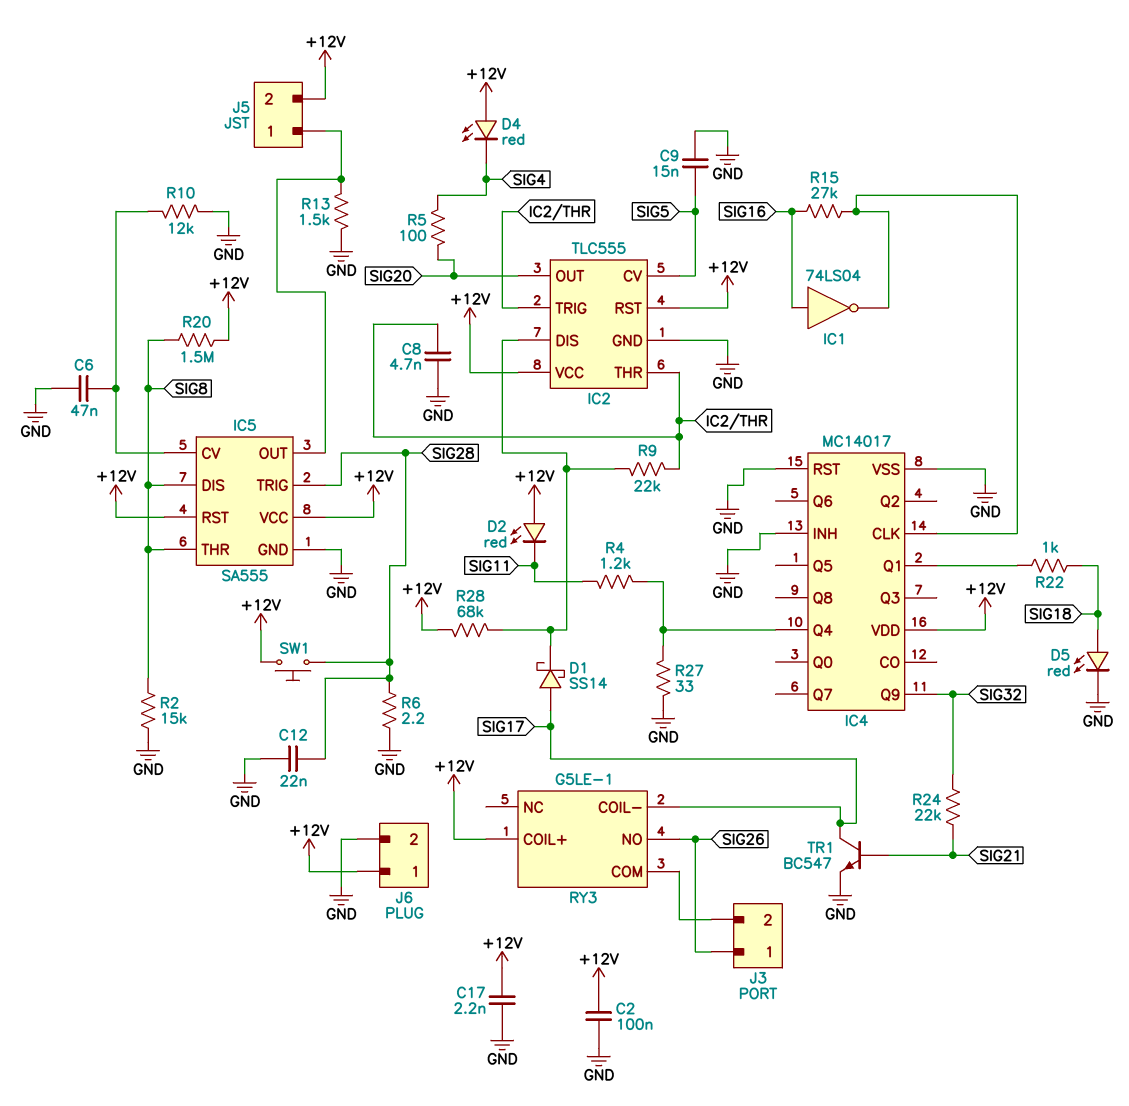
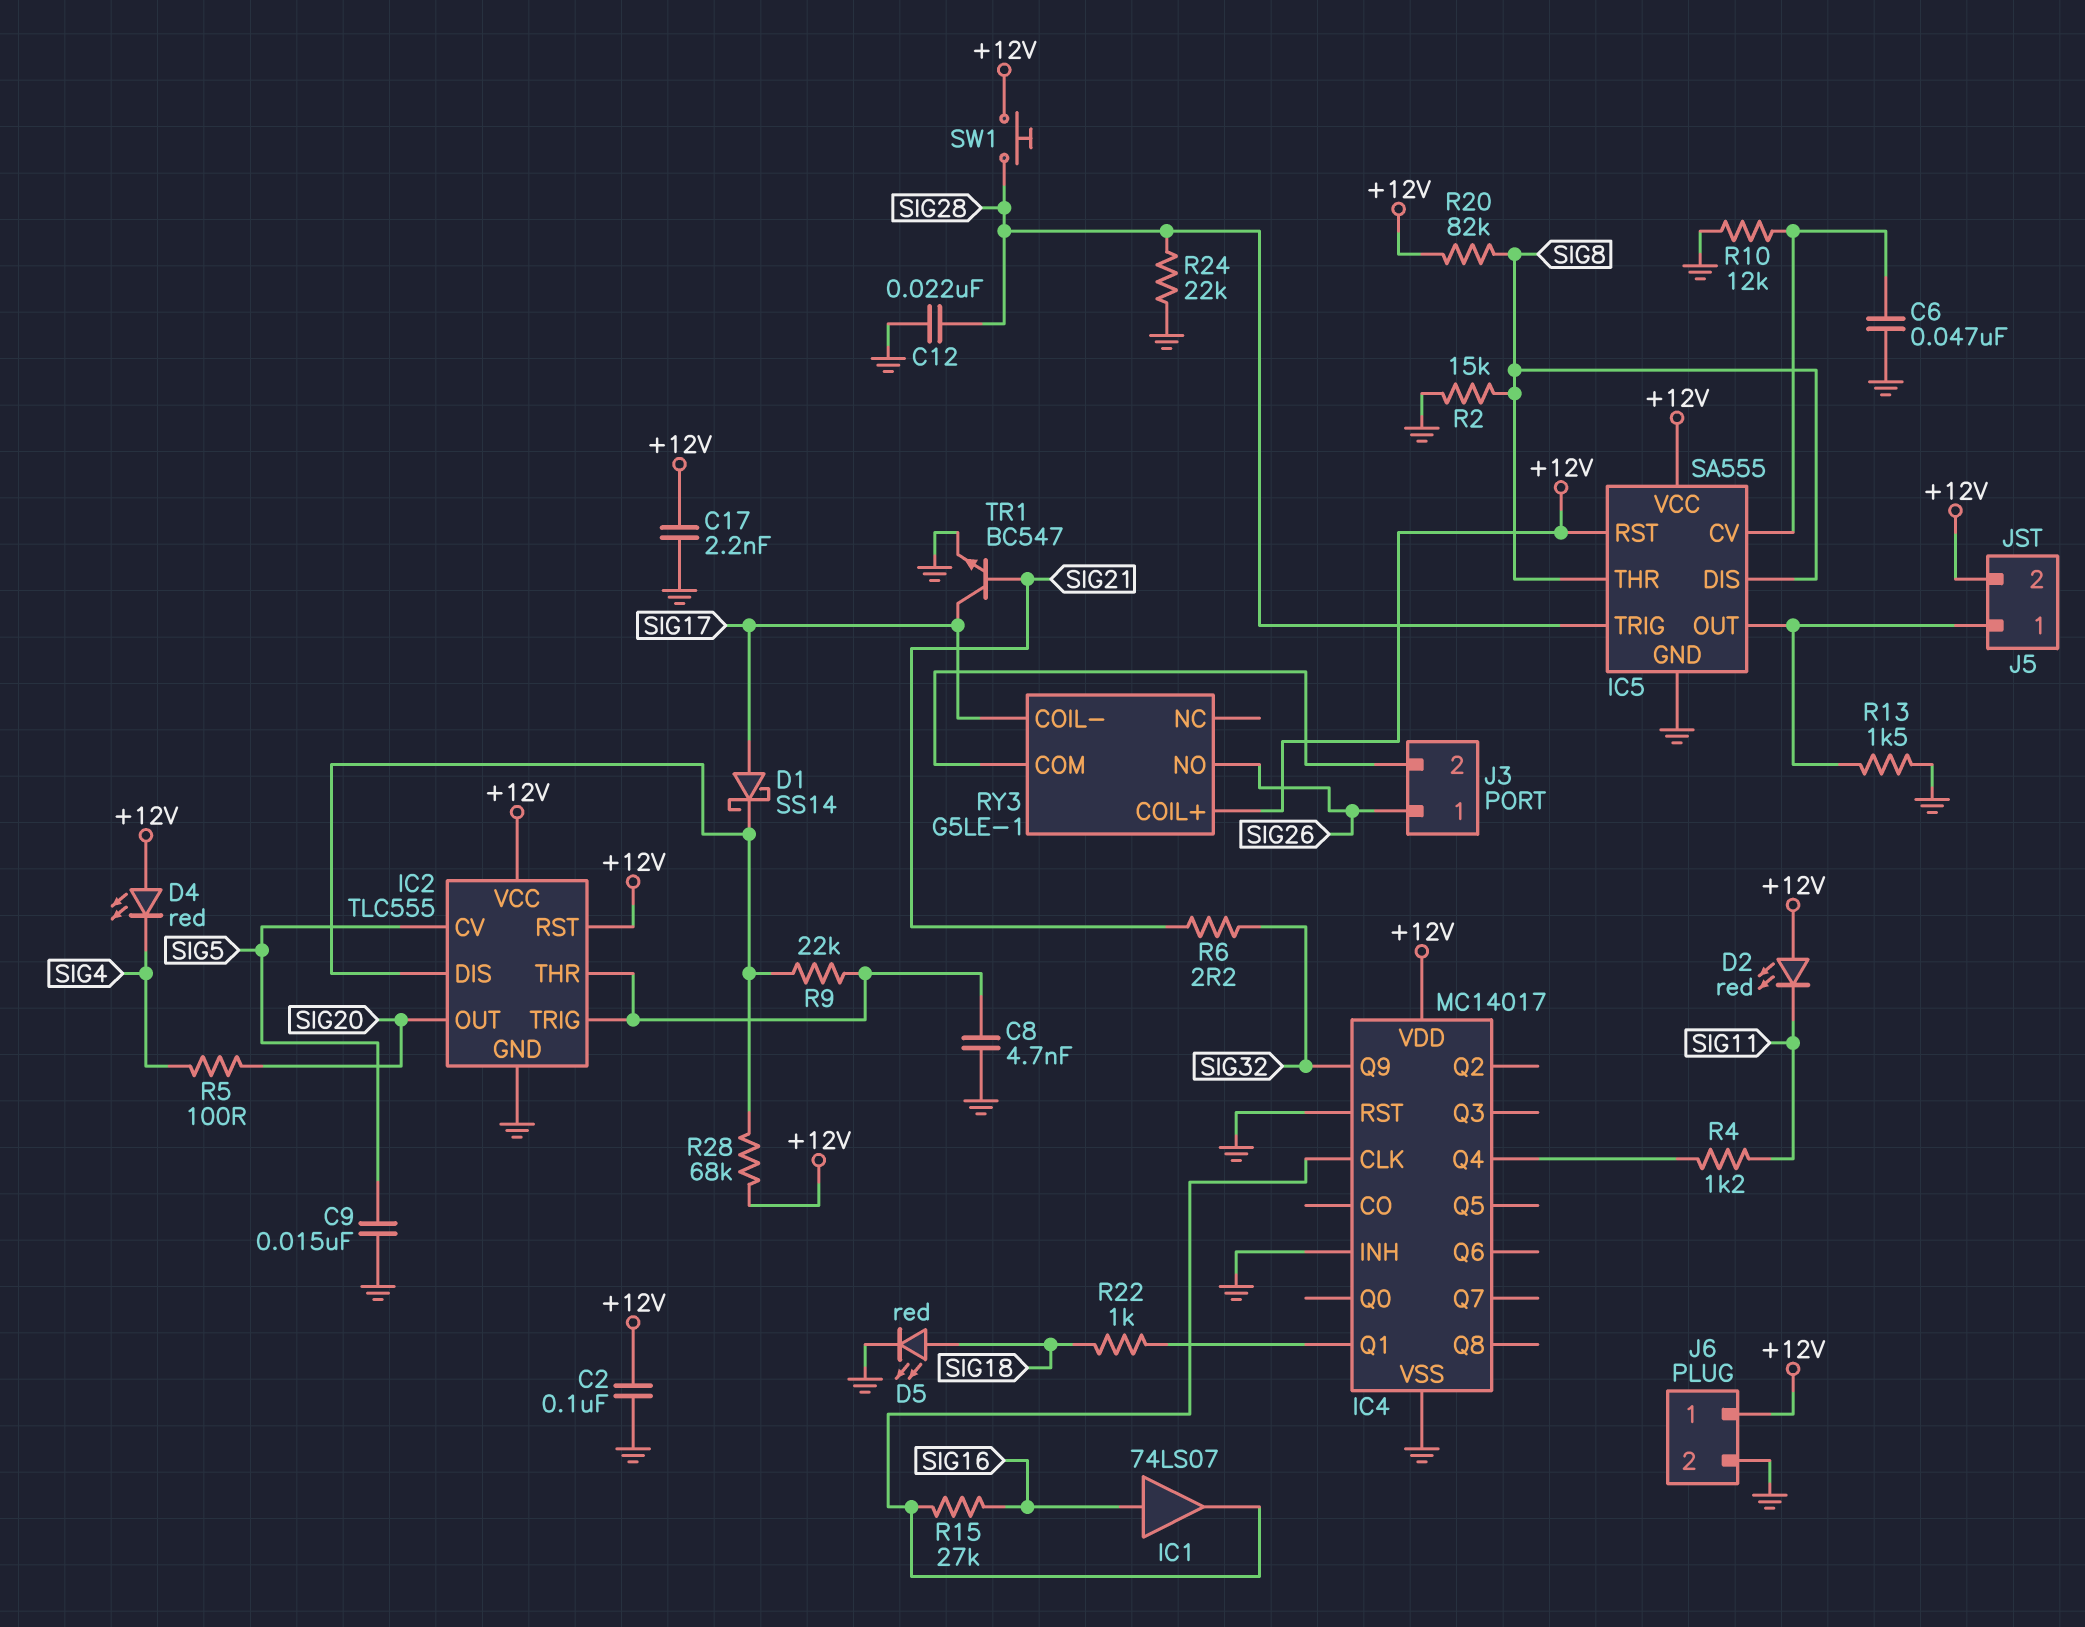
IC1: NOT 74LS04 (in SIG16, out IC4/CLK) -> buffer 74LS07 (in SIG16, out IC4/CLK)
R6: 2.2 (GND, SIG28) -> 2.2 (SIG21, SIG32)
R20: 1.5M (+12V, SIG8) -> 82k (+12V, SIG8)
R24: 22k (SIG21, SIG32) -> 22k (GND, SIG28)
R27: 33 (GND, IC4/Q4) -> none

